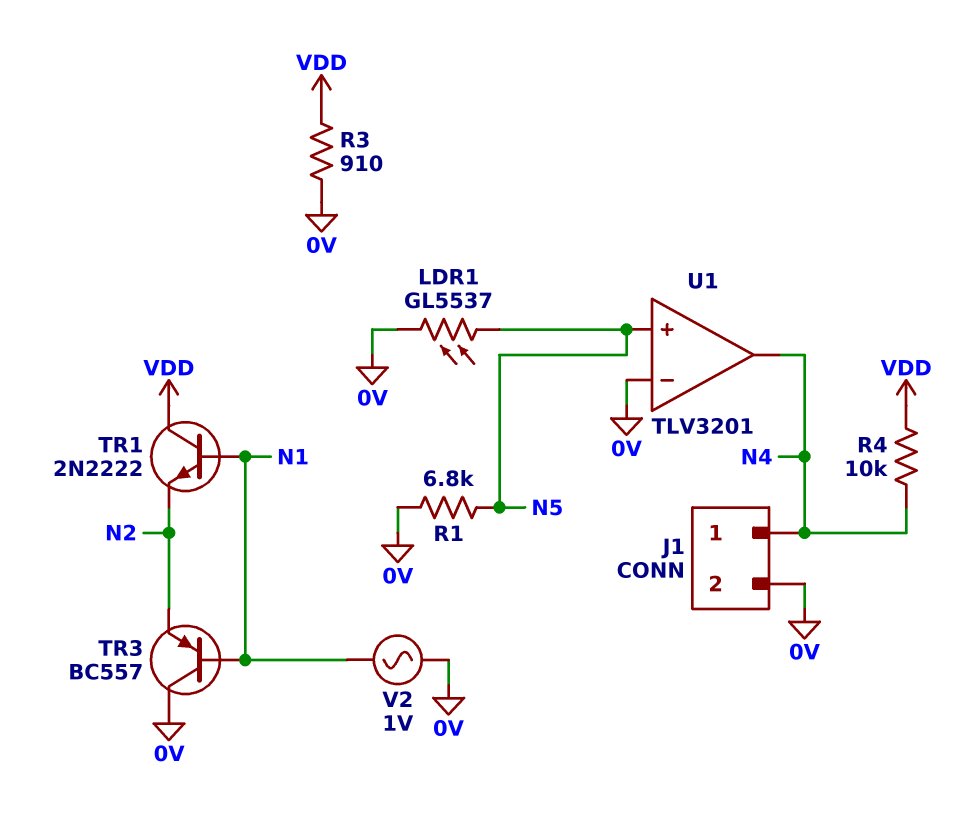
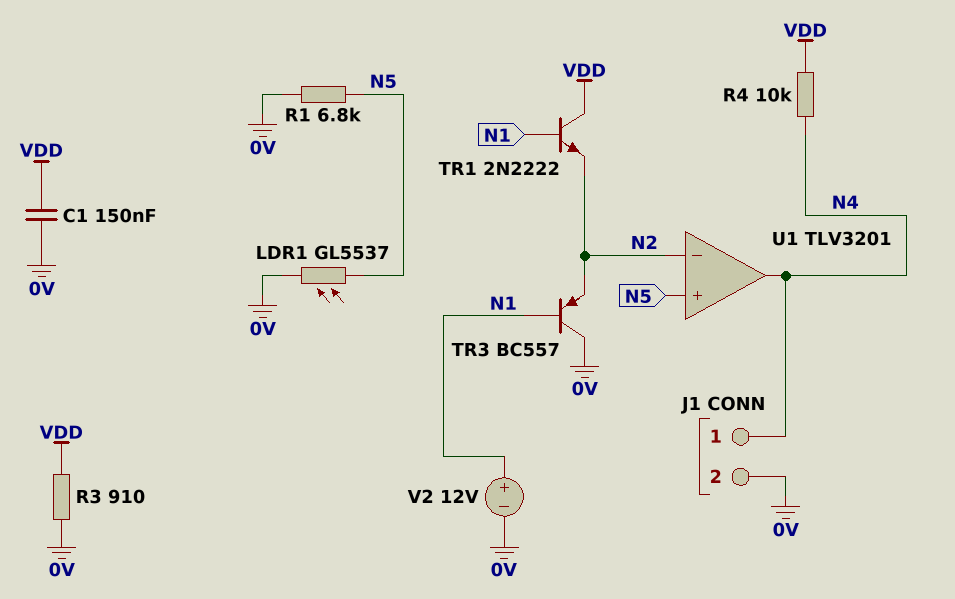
C1: none -> 150nF (0V, VDD)
U1 pin in-: 0V -> N2
V2: AC 1V (0V, N1) -> 12V (plus N1, minus 0V)

